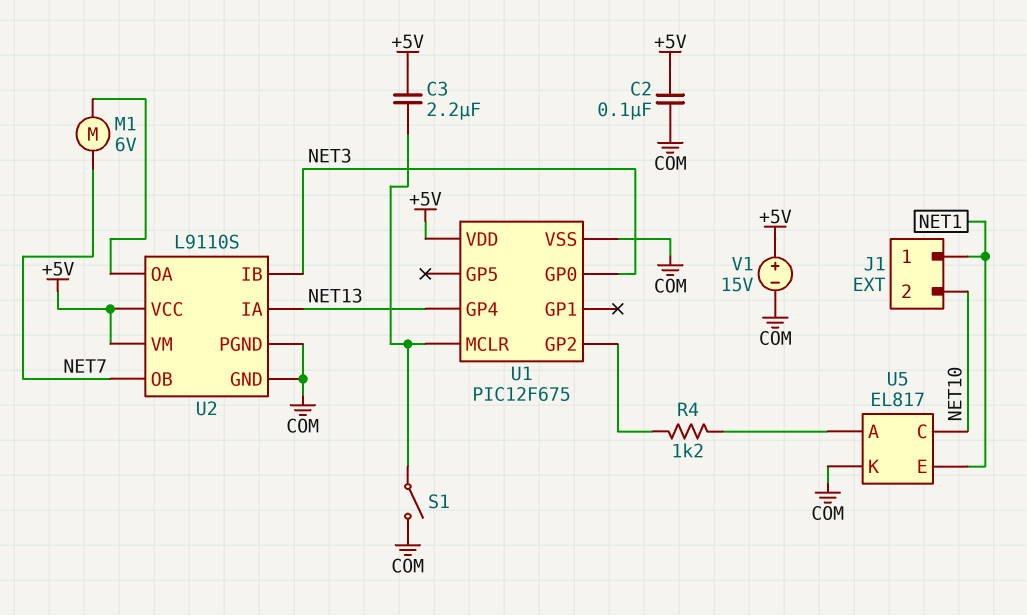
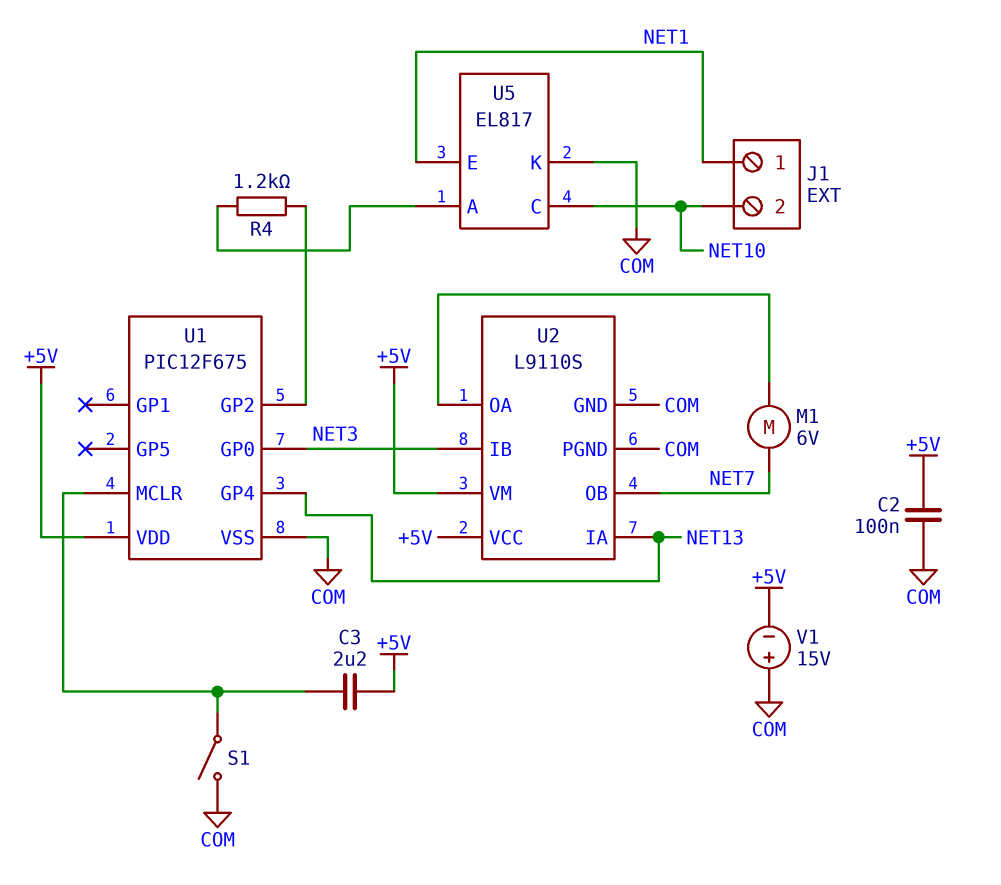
V1: 15V (plus +5V, minus COM) -> 15V (plus COM, minus +5V)

